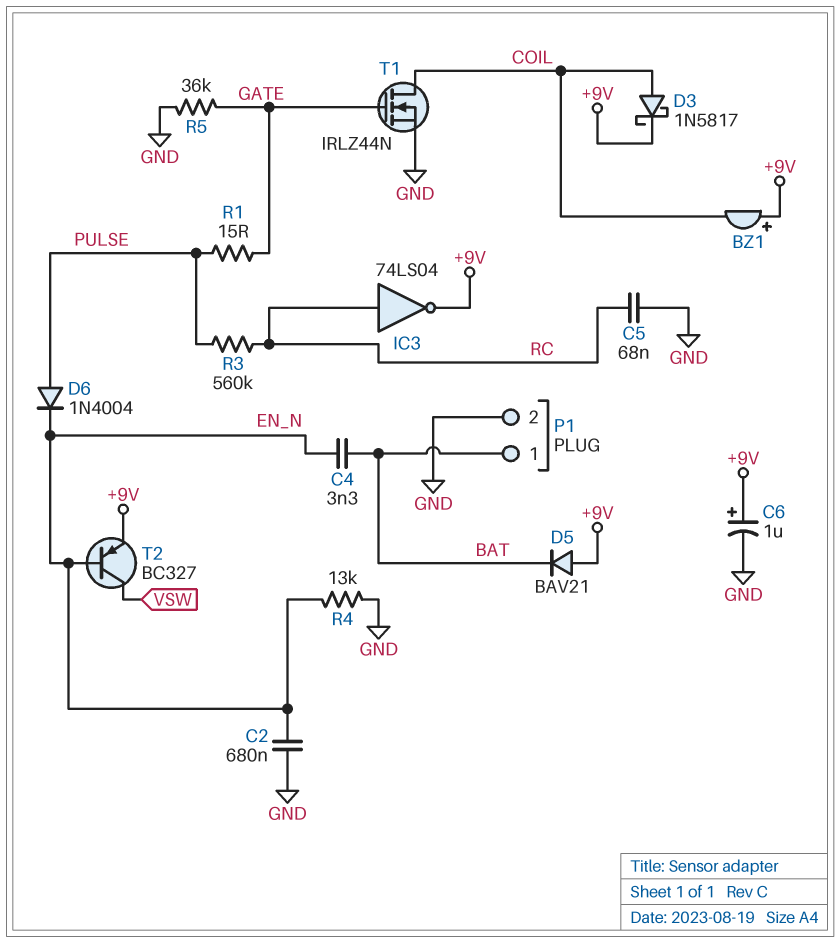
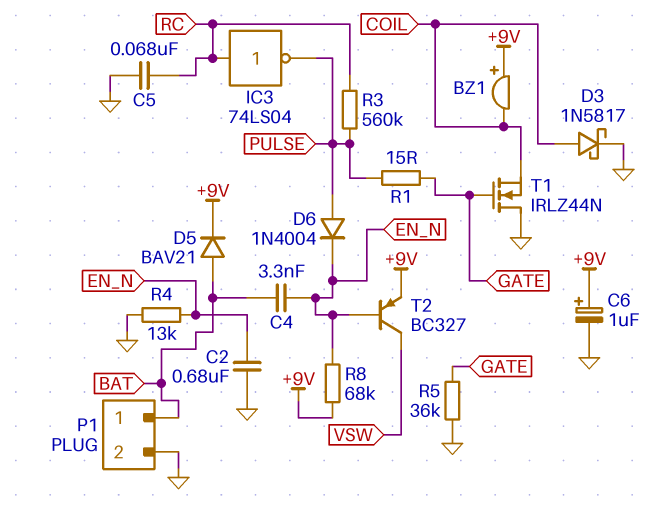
D3: schottky 1N5817 (A COIL, K +9V) -> schottky 1N5817 (A COIL, K GND)
D5: diode BAV21 (A +9V, K BAT) -> diode BAV21 (A BAT, K +9V)
IC3: NOT 74LS04 (in RC, out +9V) -> NOT 74LS04 (in RC, out PULSE)
R8: none -> 68k (+9V, EN_N)
T1: NMOS IRLZ44N (G GATE, D COIL, S GND) -> NMOS IRLZ44N (G GATE, D GND, S COIL)

